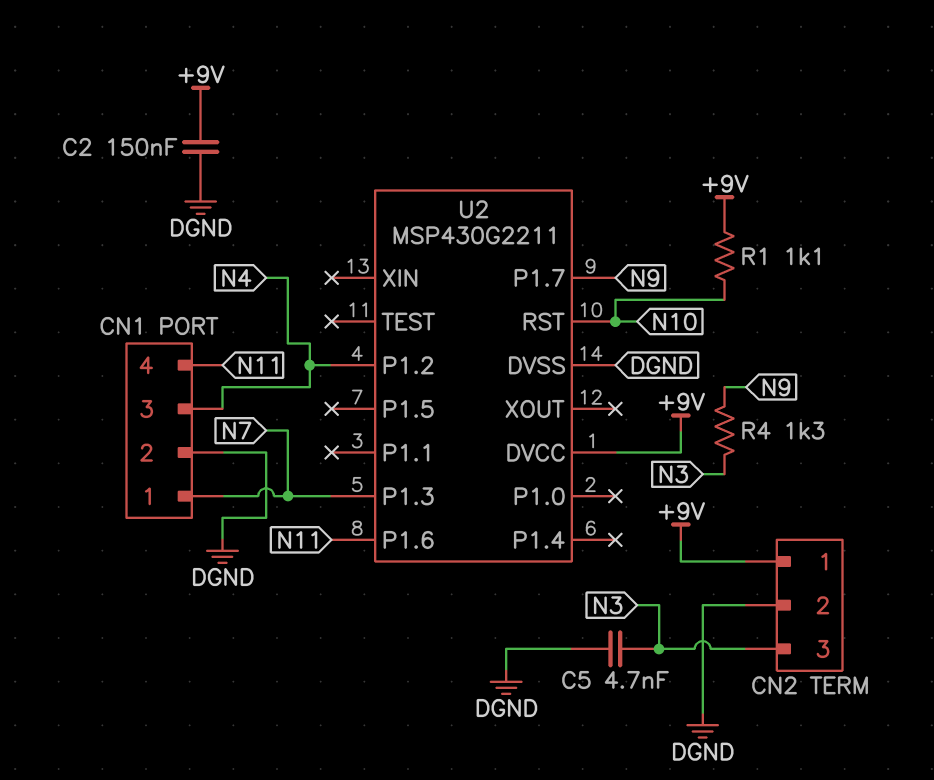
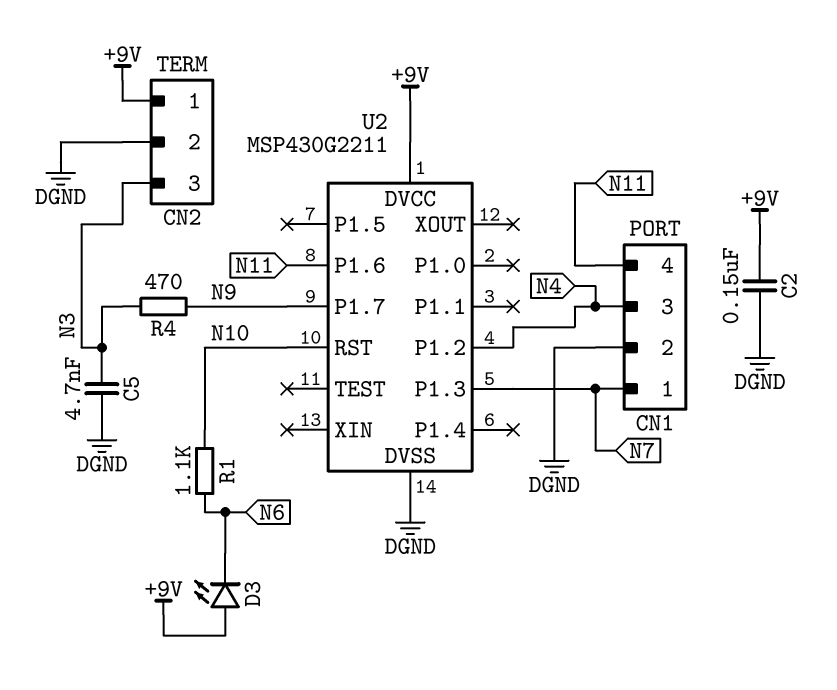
D3: none -> LED (A +9V, K N6)
R1: 1.1k (+9V, N10) -> 1.1k (N6, N10)
R4: 1.3k (N3, N9) -> 470 (N3, N9)

